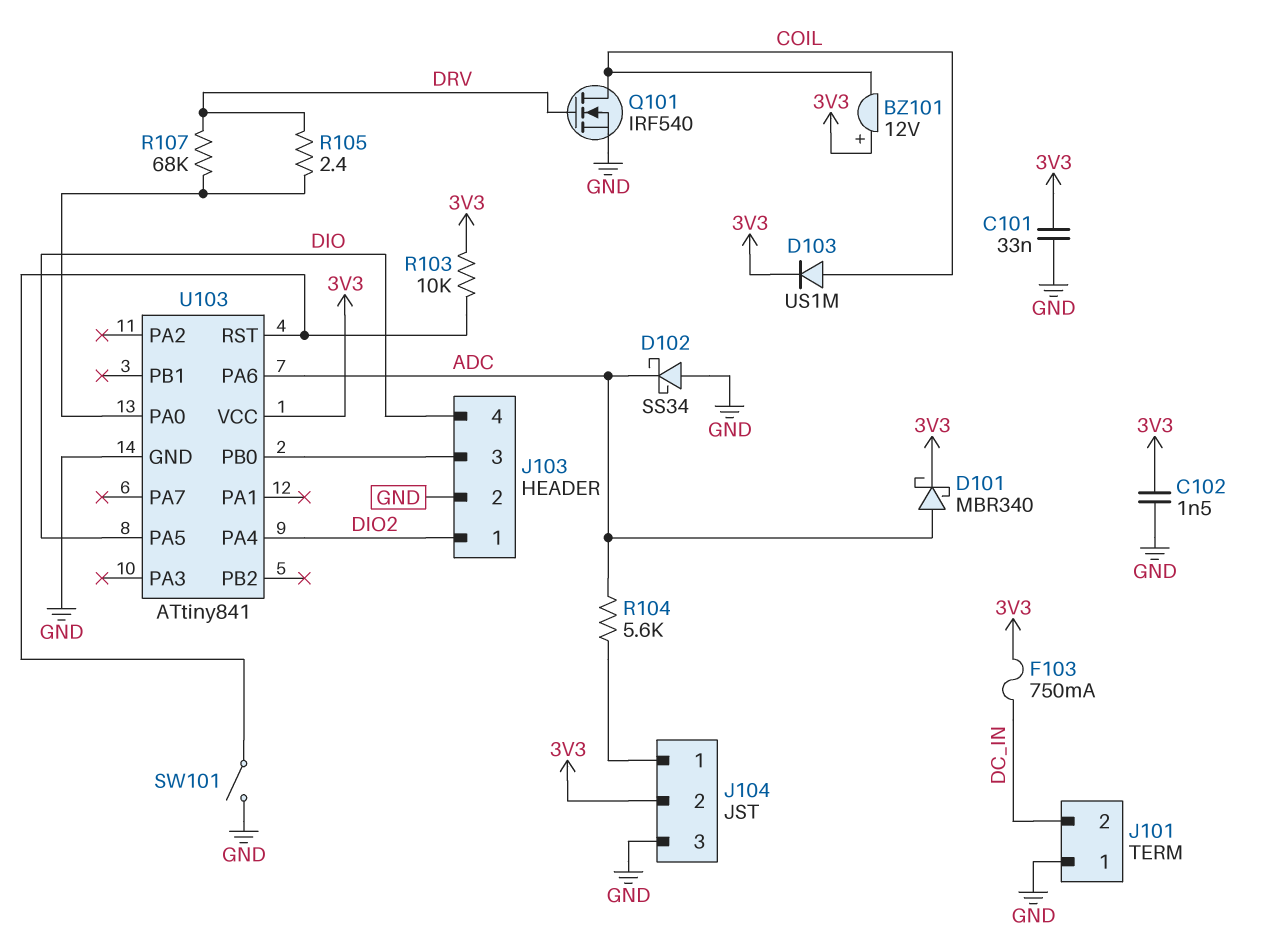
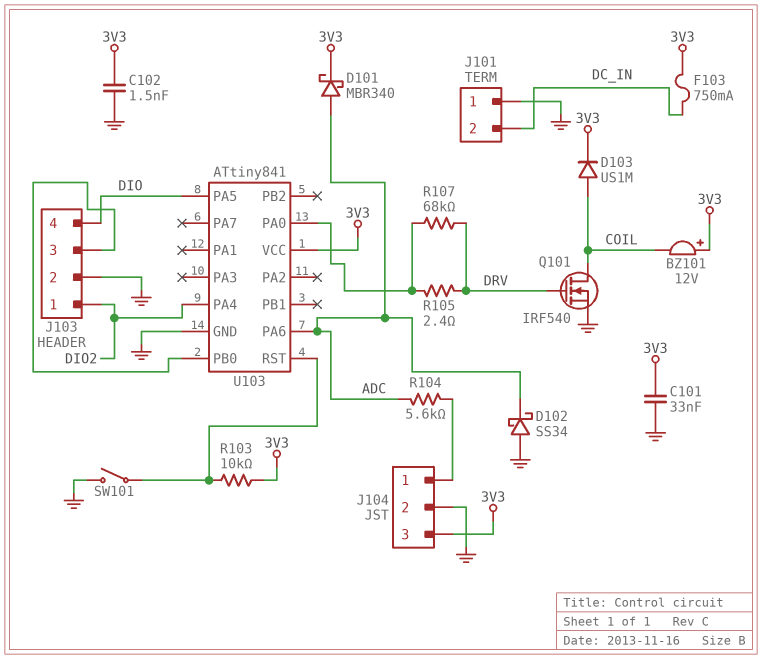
J104 pin 2: 3V3 -> GND
J104 pin 3: GND -> 3V3

